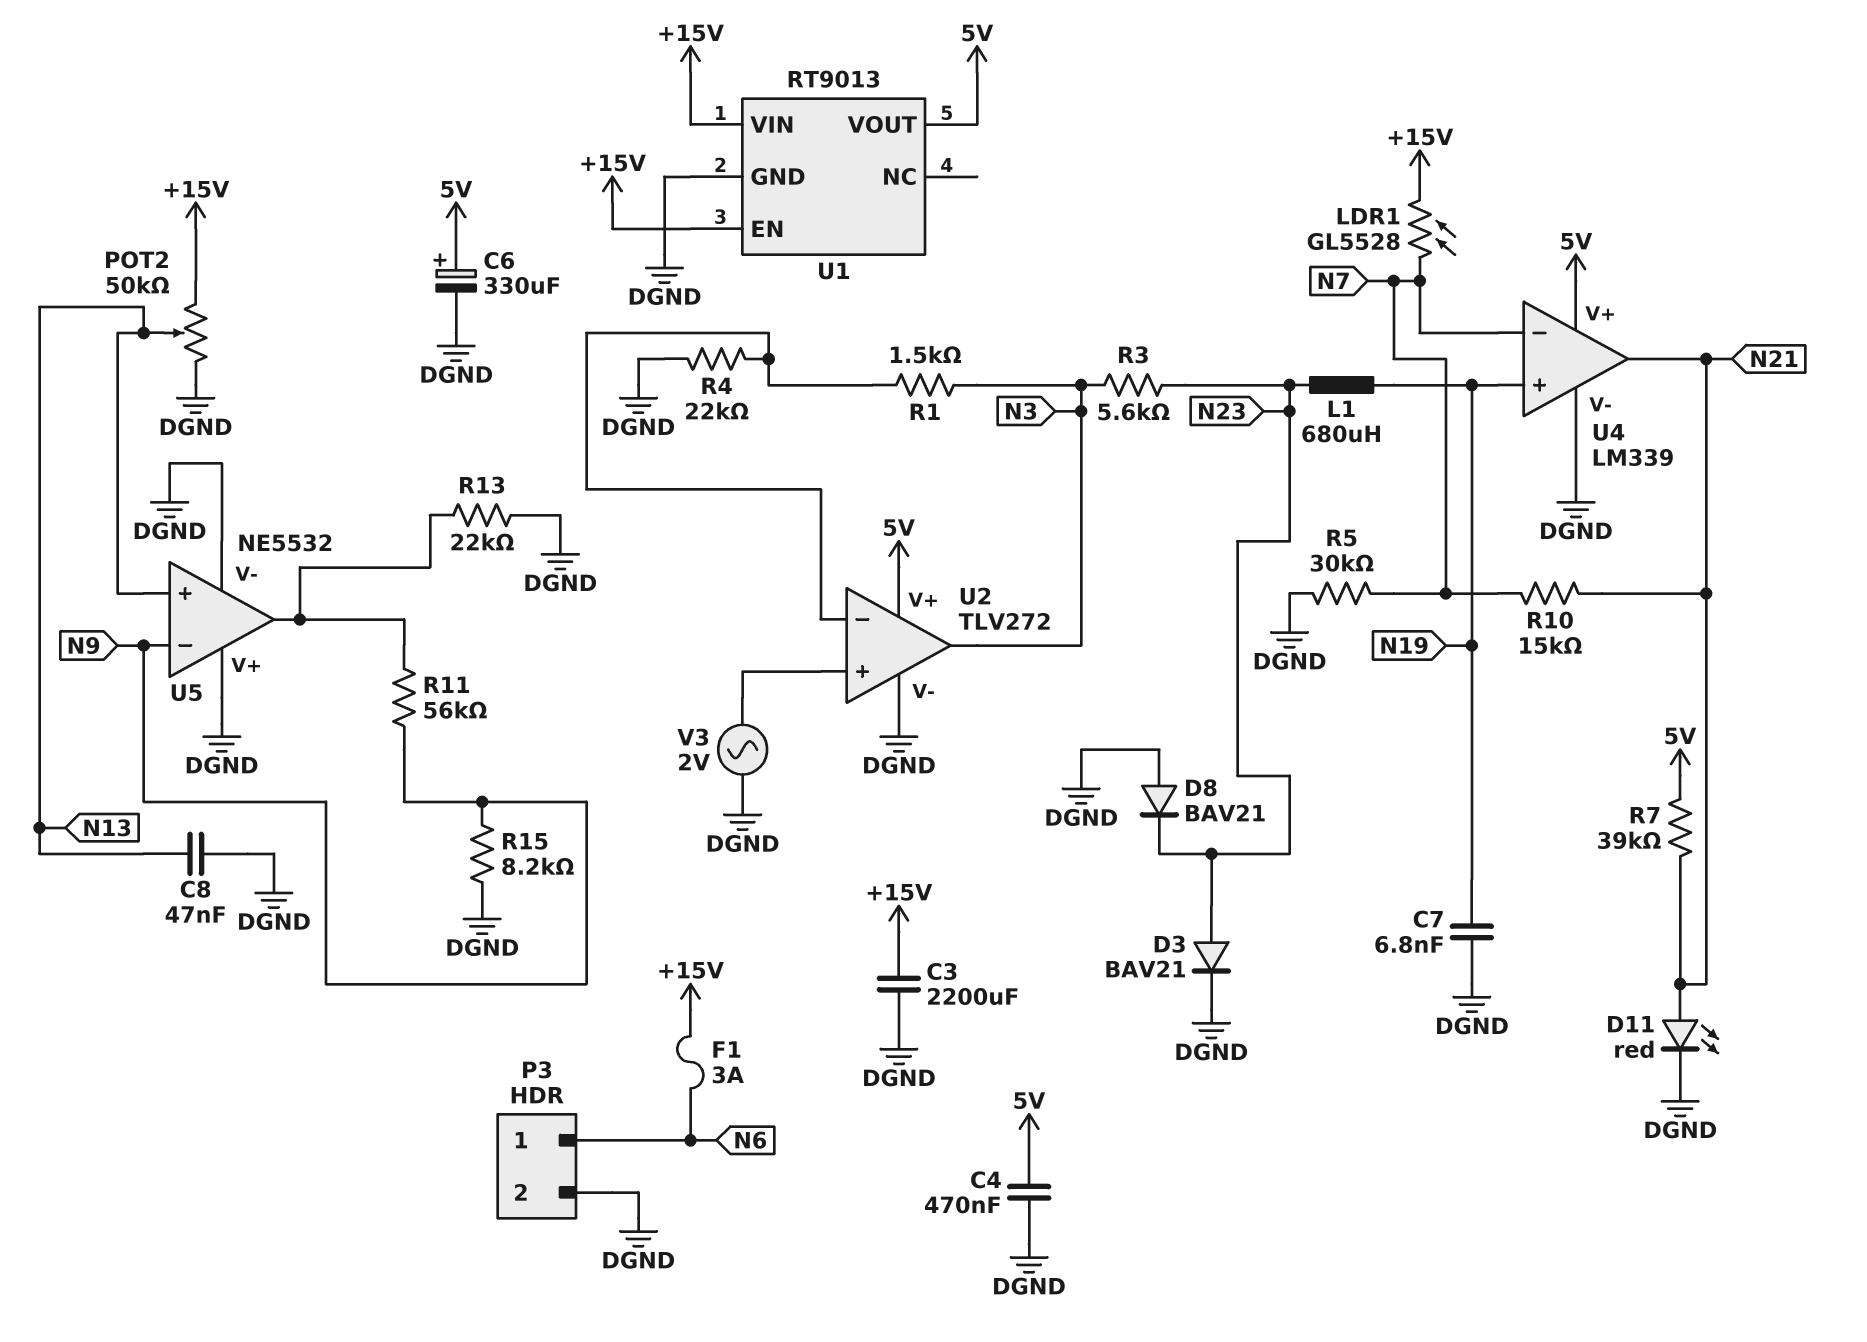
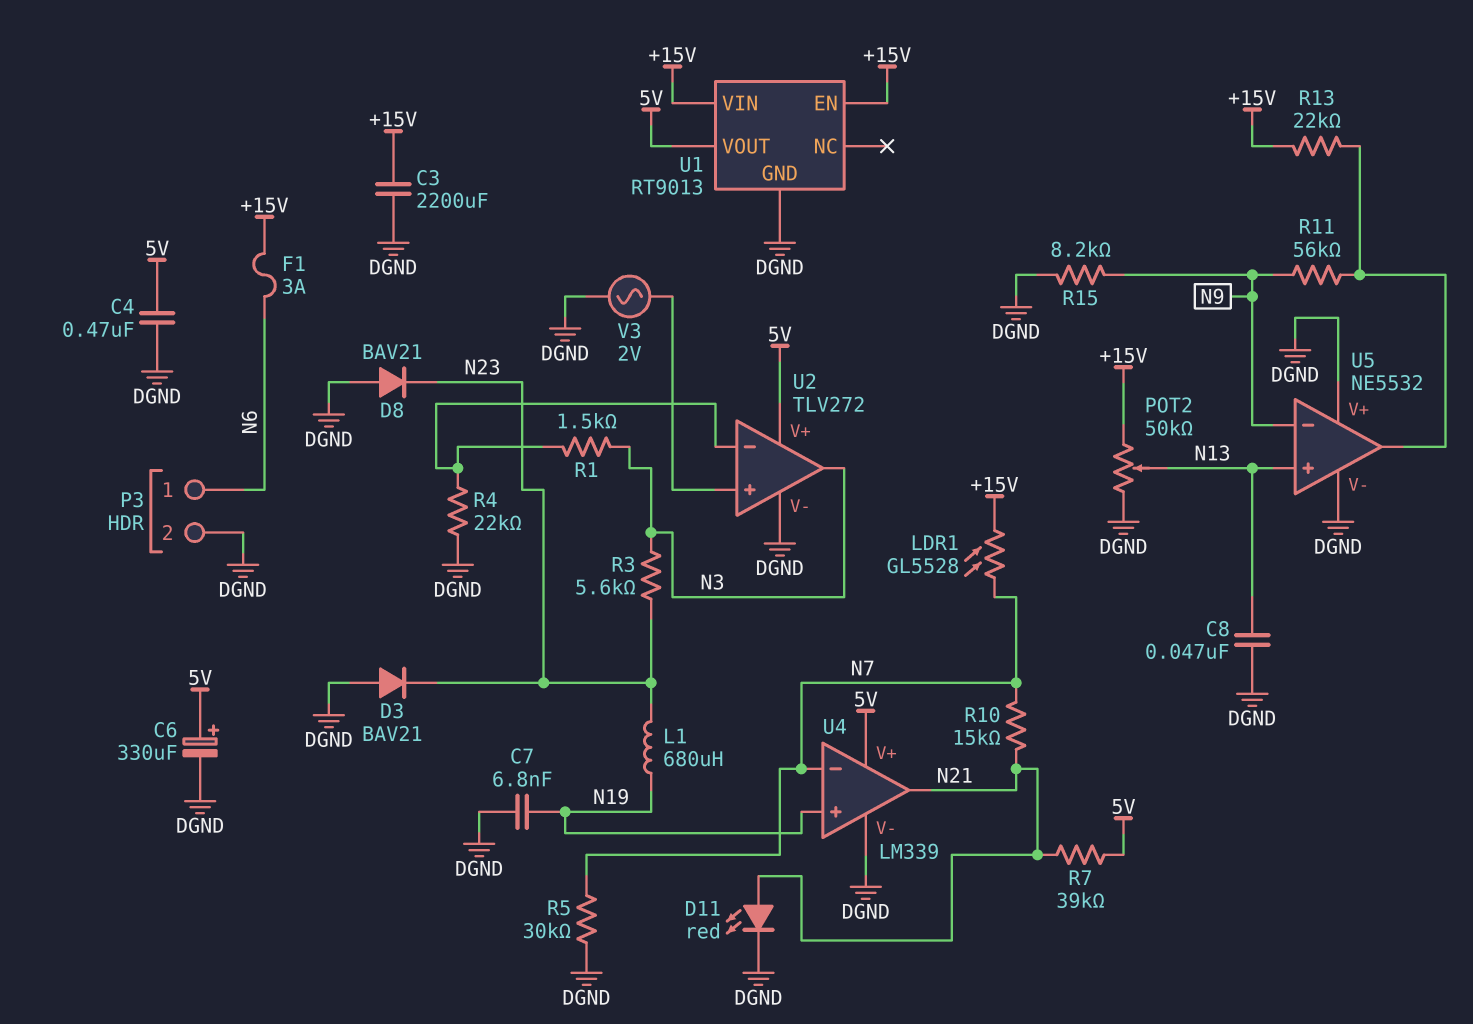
D3: diode BAV21 (A N23, K DGND) -> diode BAV21 (A DGND, K N23)
R13: 22k (DGND, U5/out) -> 22k (+15V, U5/out)

